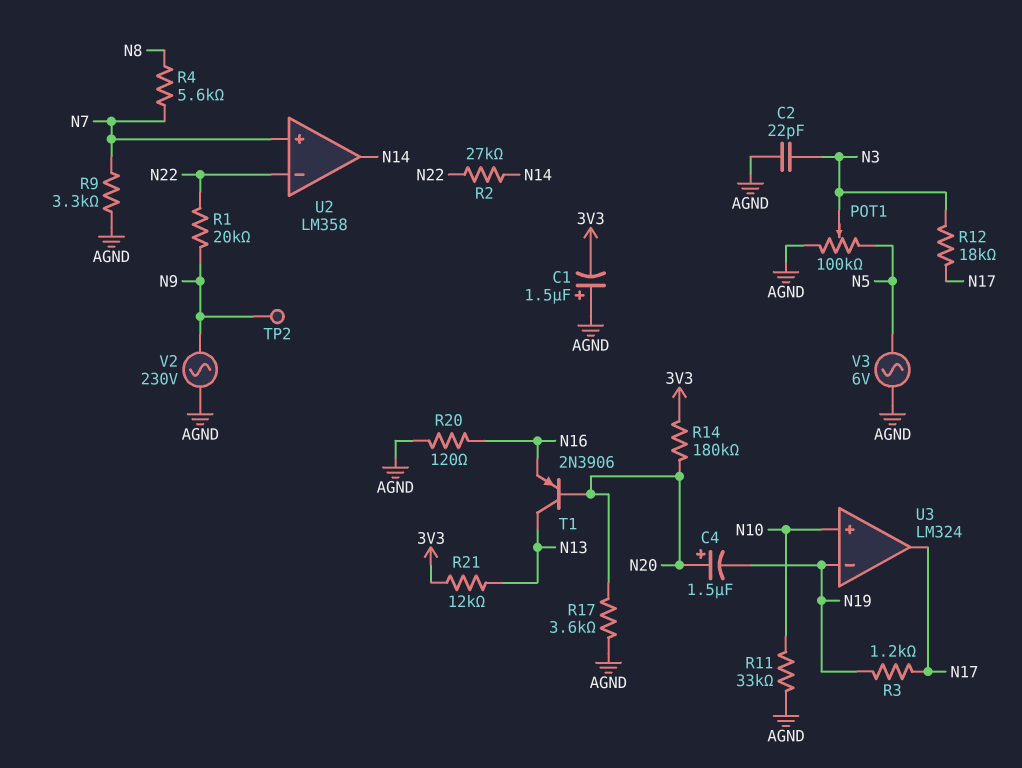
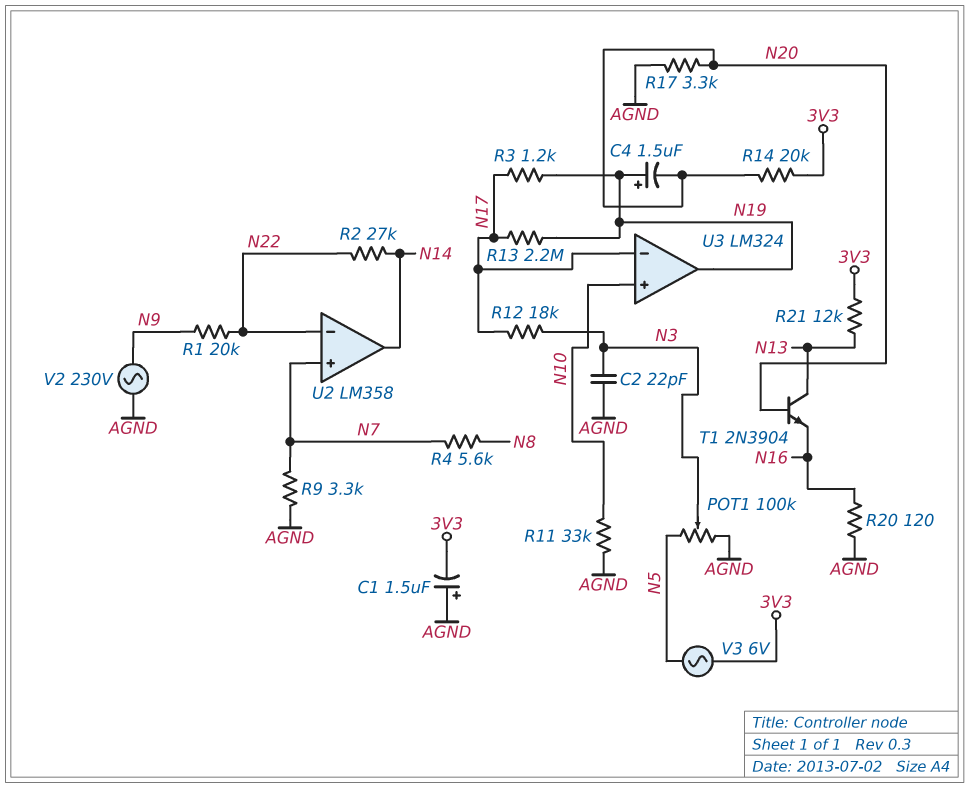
C4: 1.5uF (plus N20, minus N19) -> 1.5uF (plus N19, minus N20)
R13: none -> 2.2M (N17, N19)
R14: 180k (3V3, N20) -> 20k (3V3, N20)
R17: 3.6k (AGND, N20) -> 3.3k (AGND, N20)
T1: PNP 2N3906 (B N20, C N13, E N16) -> NPN 2N3904 (B N20, C N13, E N16)
TP2: test point (N9) -> none
U3 pin in-: N19 -> N17
U3 pin out: N17 -> N19
V3: AC 6V (AGND, N5) -> AC 6V (3V3, N5)

